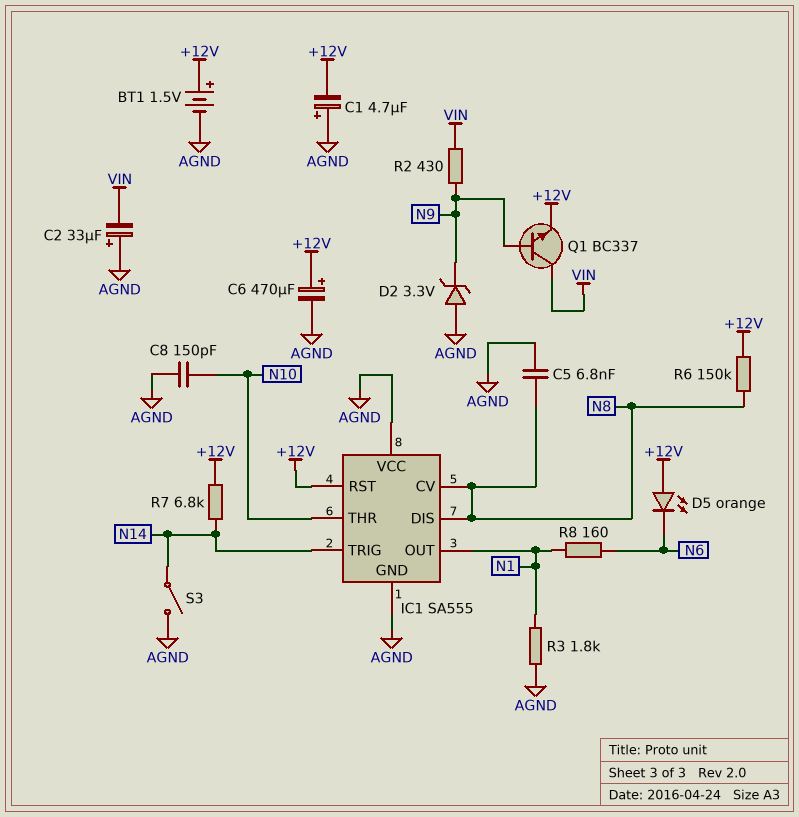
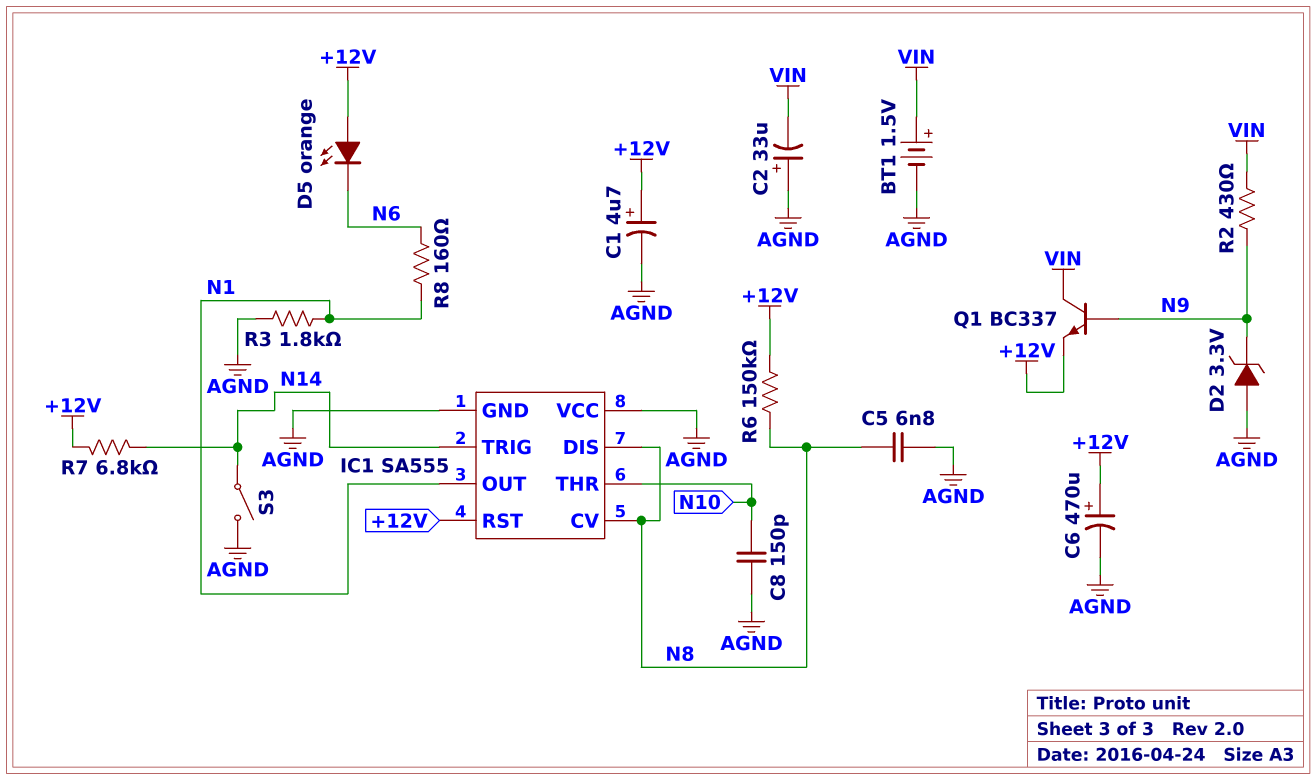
BT1: 1.5V (plus +12V, minus AGND) -> 1.5V (plus VIN, minus AGND)
C1: 4.7uF (plus AGND, minus +12V) -> 4.7uF (plus +12V, minus AGND)

